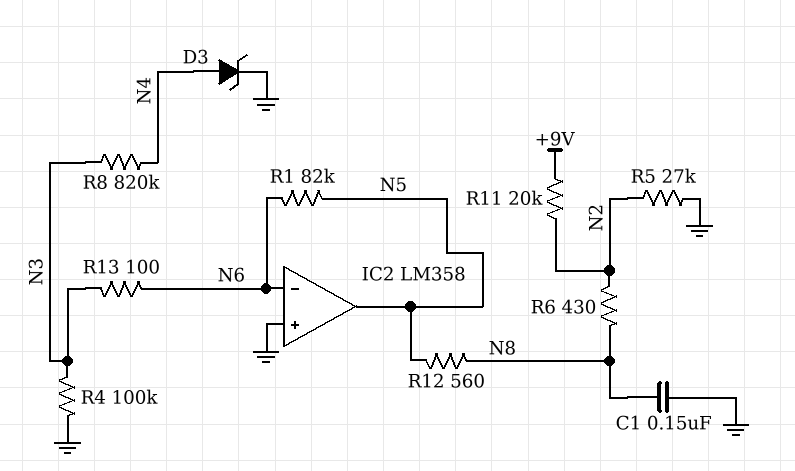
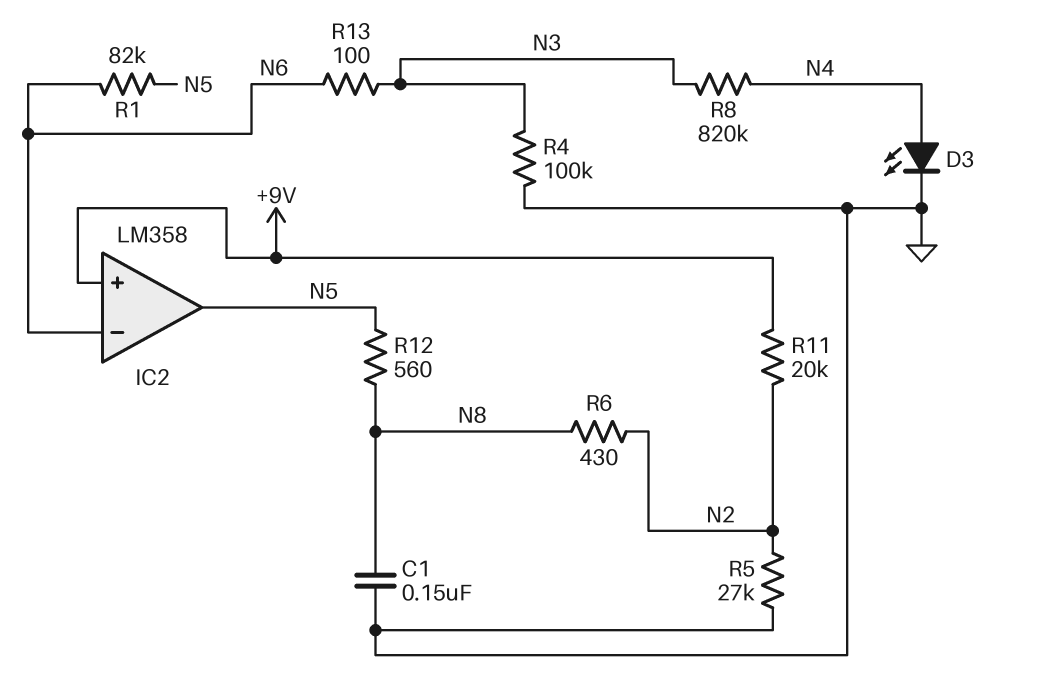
D3: zener (A N4, K GND) -> LED (A N4, K GND)
IC2 pin in+: GND -> +9V

